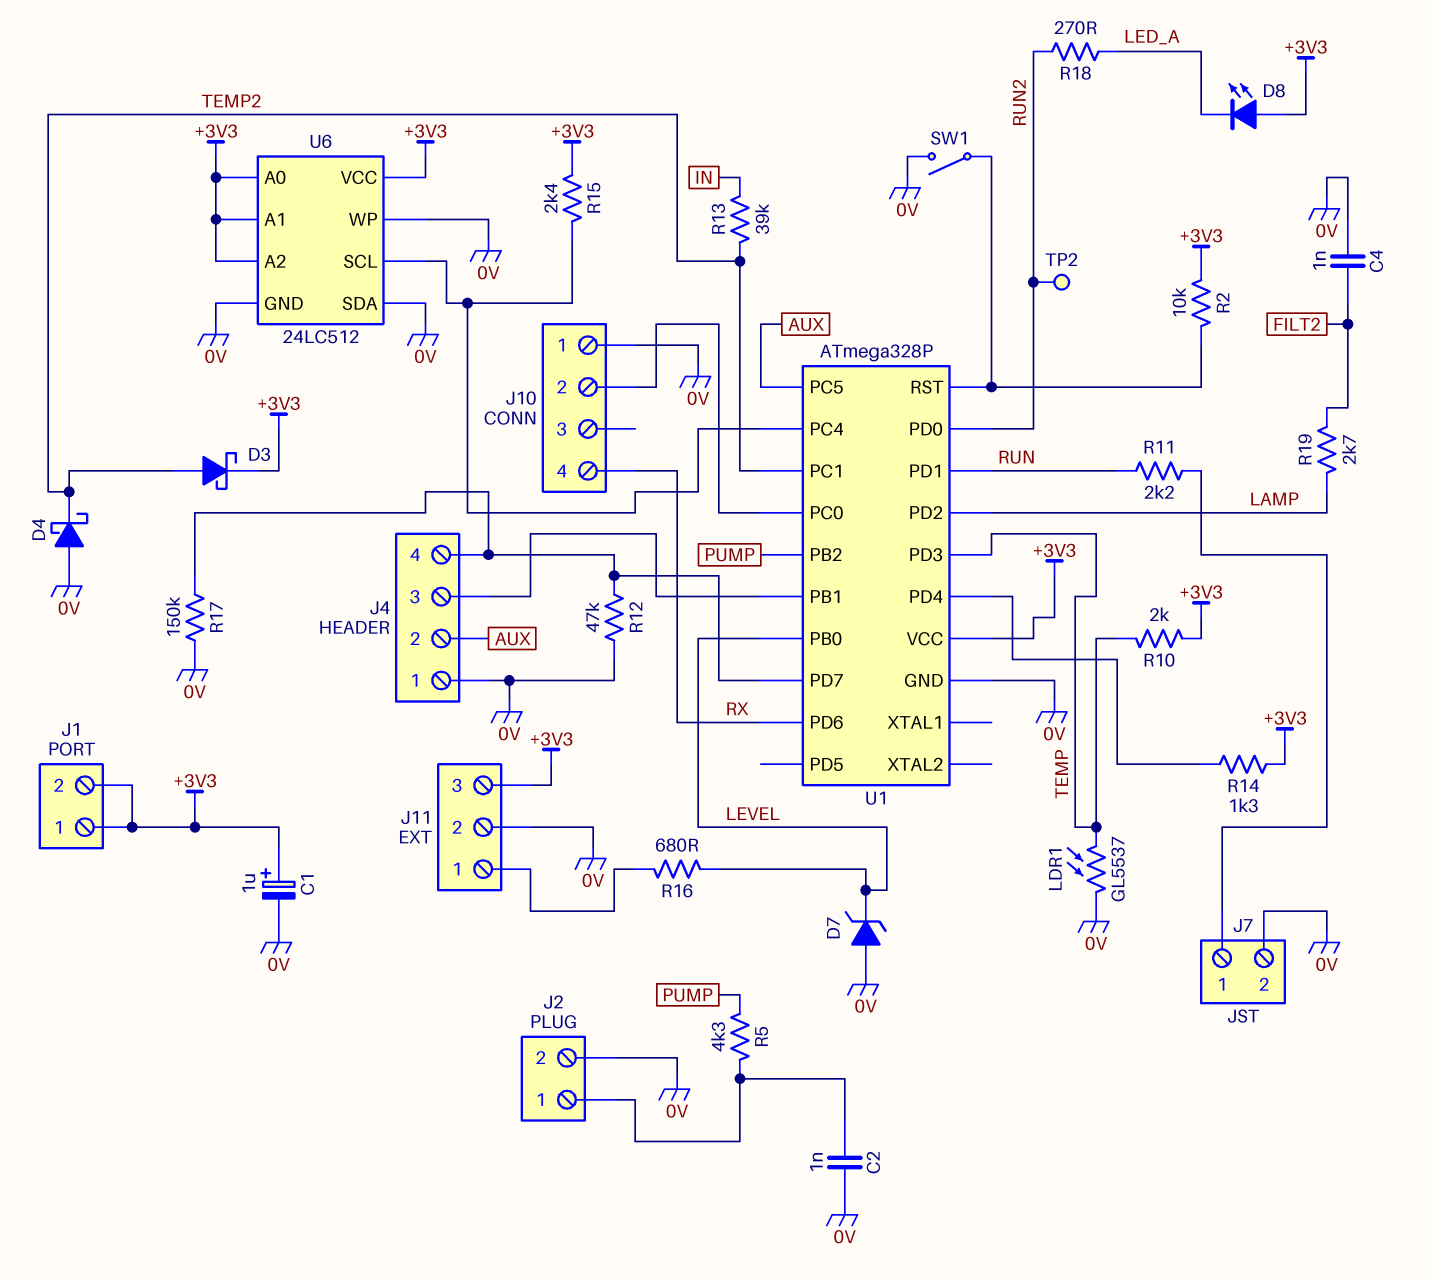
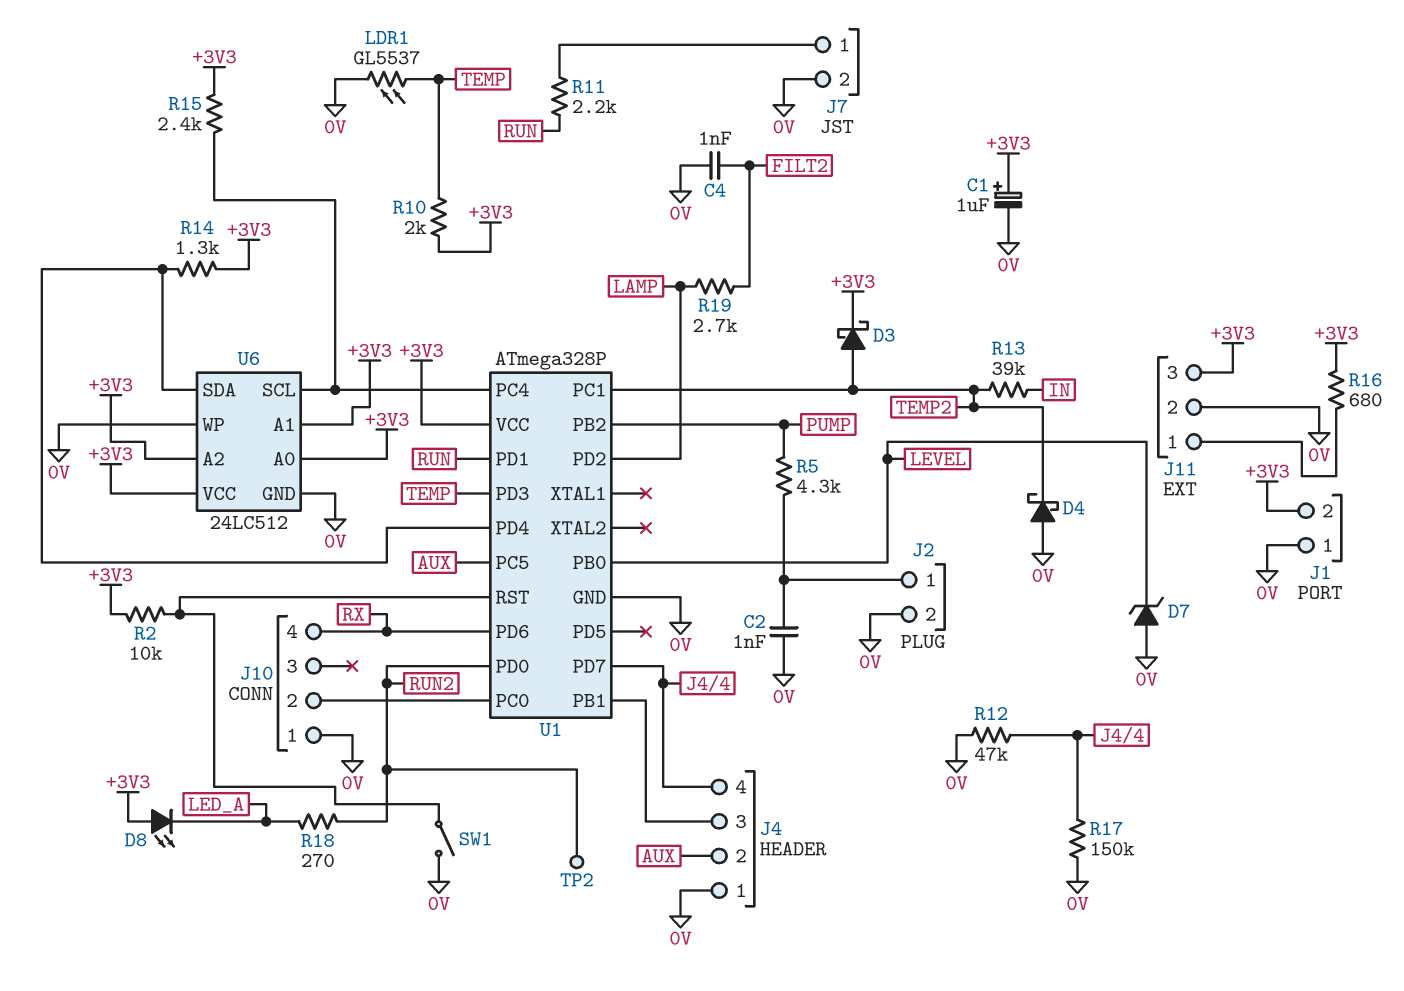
J1 pin 1: +3V3 -> 0V
R16: 680 (J11/1, LEVEL) -> 680 (+3V3, J11/1)
U6 pin SDA: 0V -> U1/PD4

